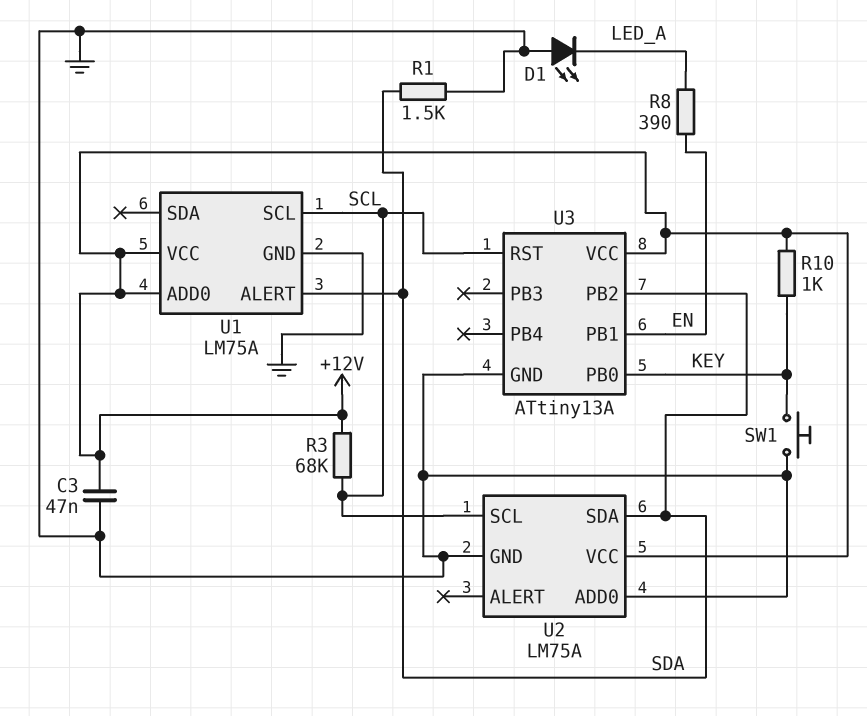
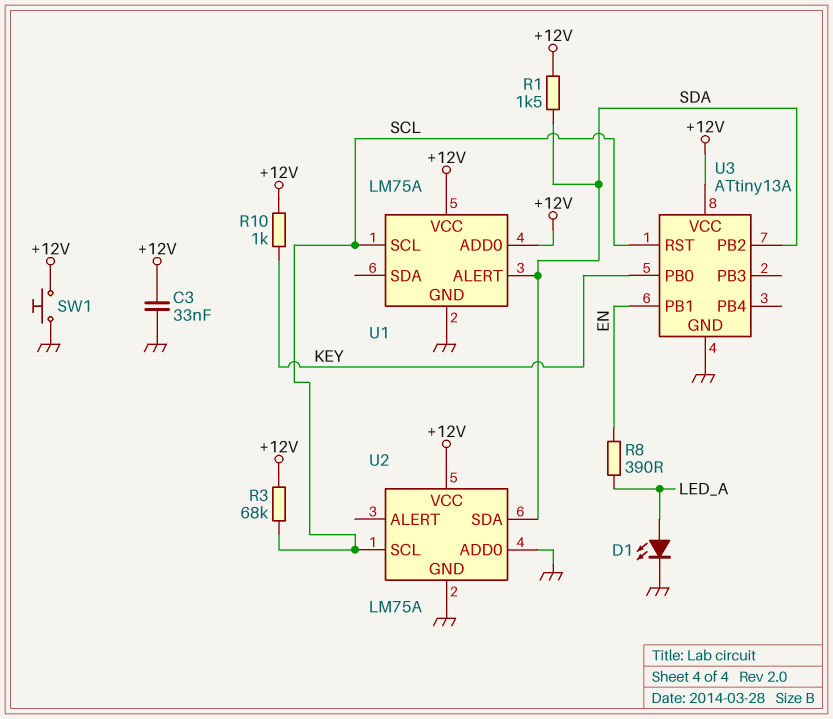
C3: 47nF (+12V, GND) -> 33nF (+12V, GND)
D1: LED (A GND, K LED_A) -> LED (A LED_A, K GND)
R1: 1.5k (GND, SDA) -> 1.5k (+12V, SDA)
SW1: button (GND, KEY) -> button (+12V, GND)

